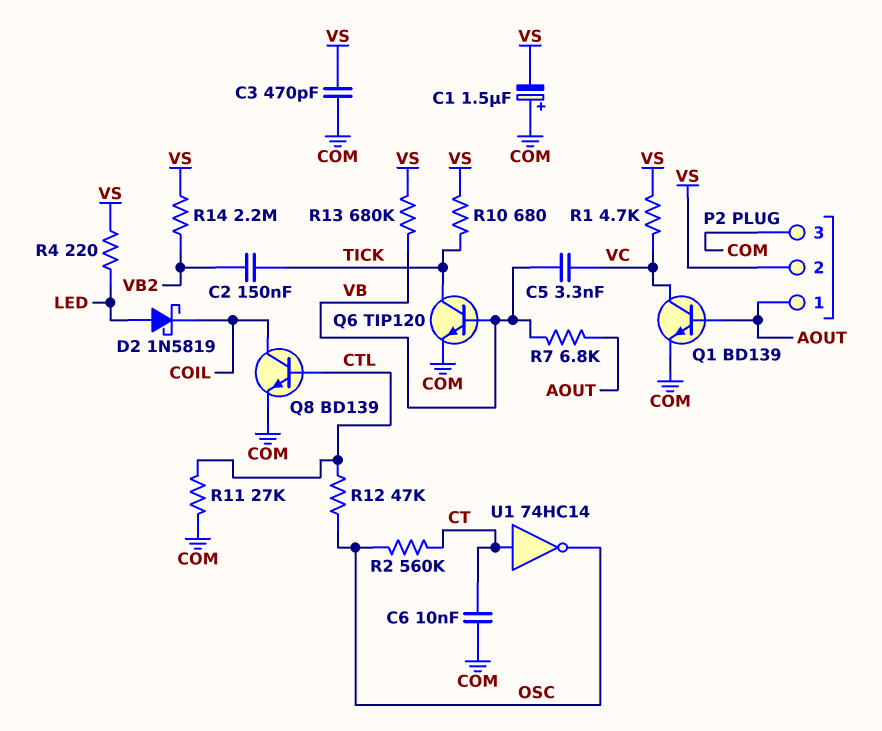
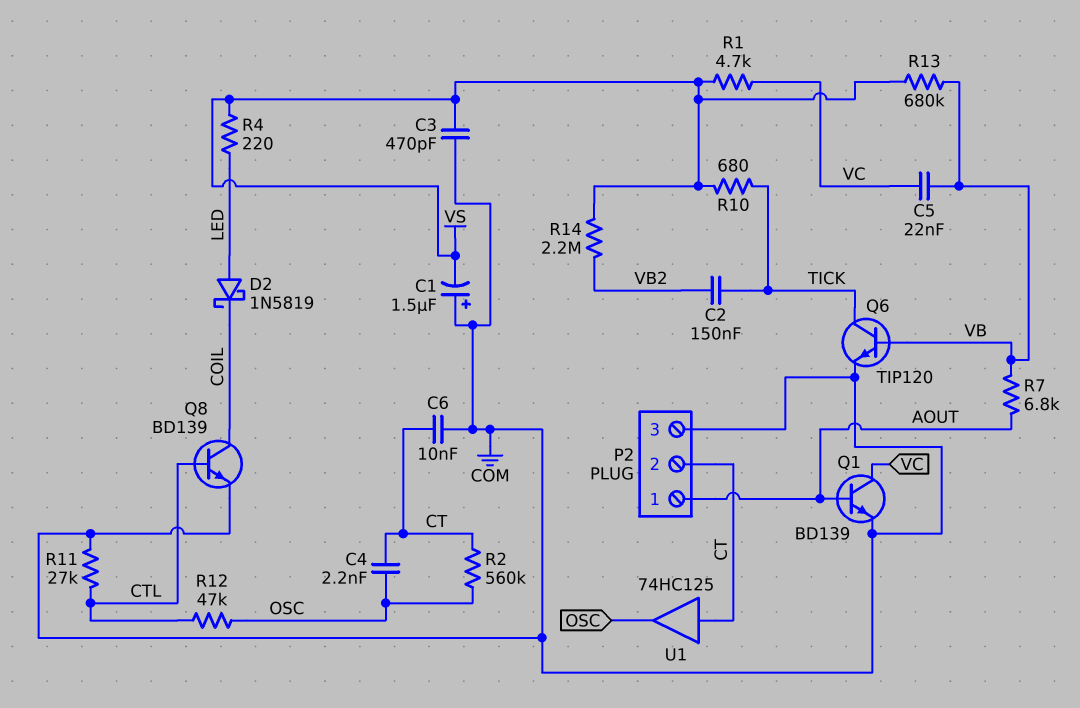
C4: none -> 2.2nF (CT, OSC)
C5: 3.3nF (VB, VC) -> 22nF (VB, VC)
P2 pin 2: VS -> CT
U1: NOT 74HC14 (in CT, out OSC) -> buffer 74HC125 (in CT, out OSC)

